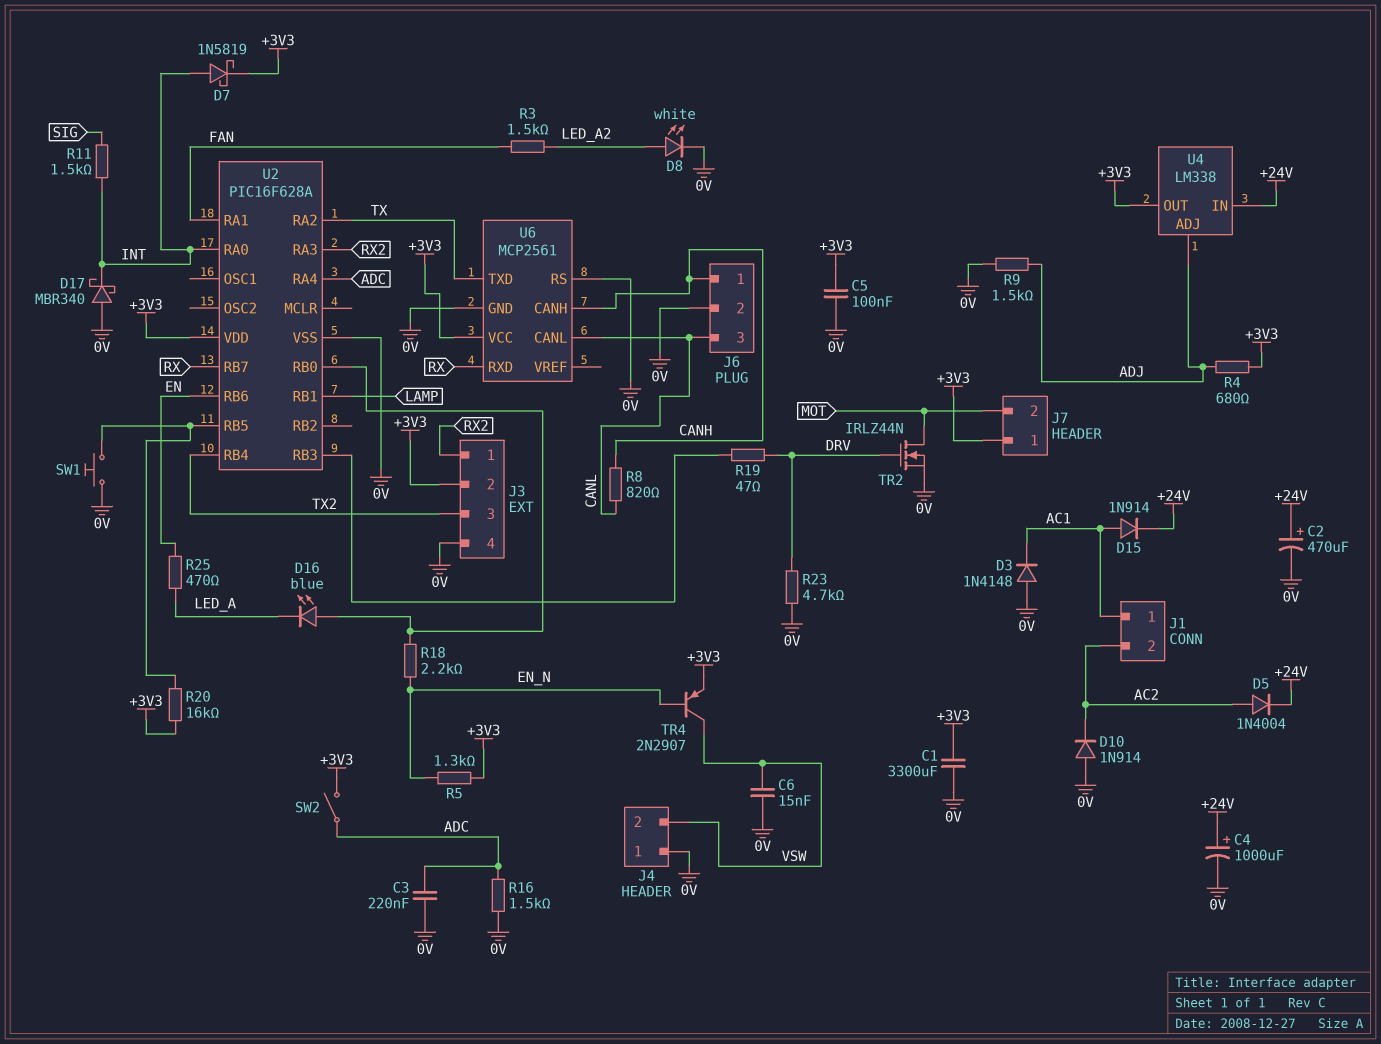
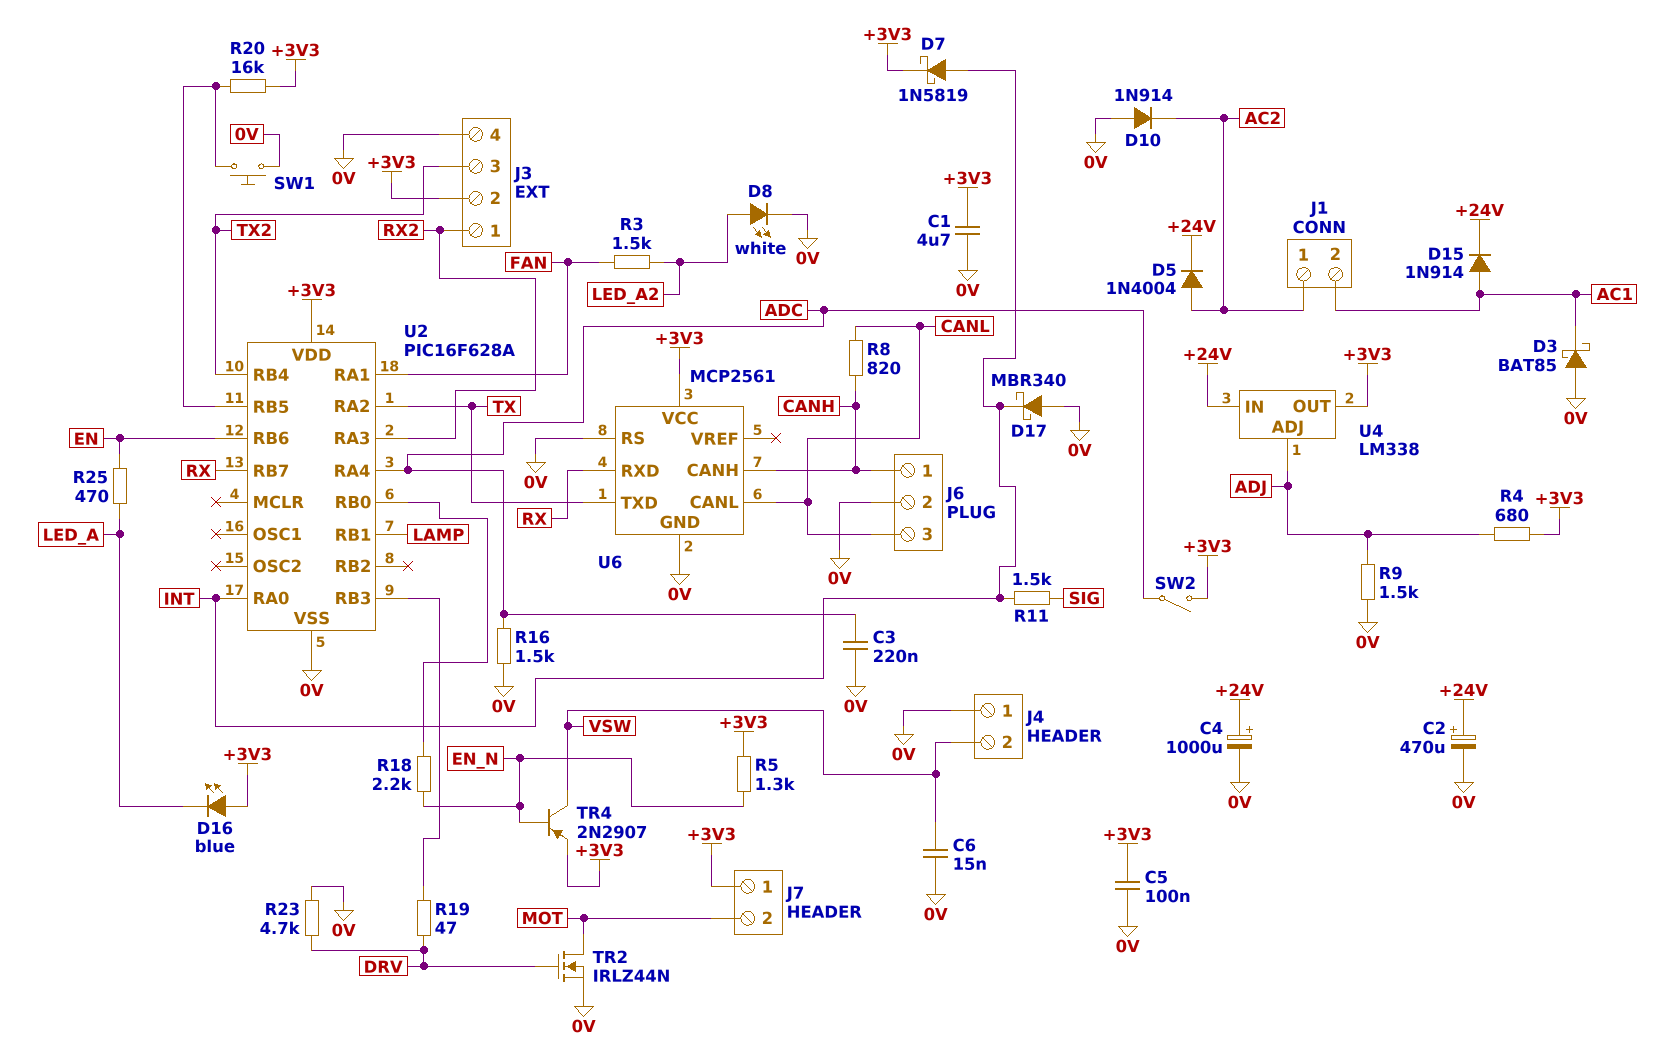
C1: 3300uF (+3V3, 0V) -> 4.7uF (+3V3, 0V)
D3: diode 1N4148 (A 0V, K AC1) -> schottky BAT85 (A 0V, K AC1)
D16: LED blue (A U2/RB0, K LED_A) -> LED blue (A +3V3, K LED_A)
J1 pin 1: AC1 -> AC2
J1 pin 2: AC2 -> AC1

